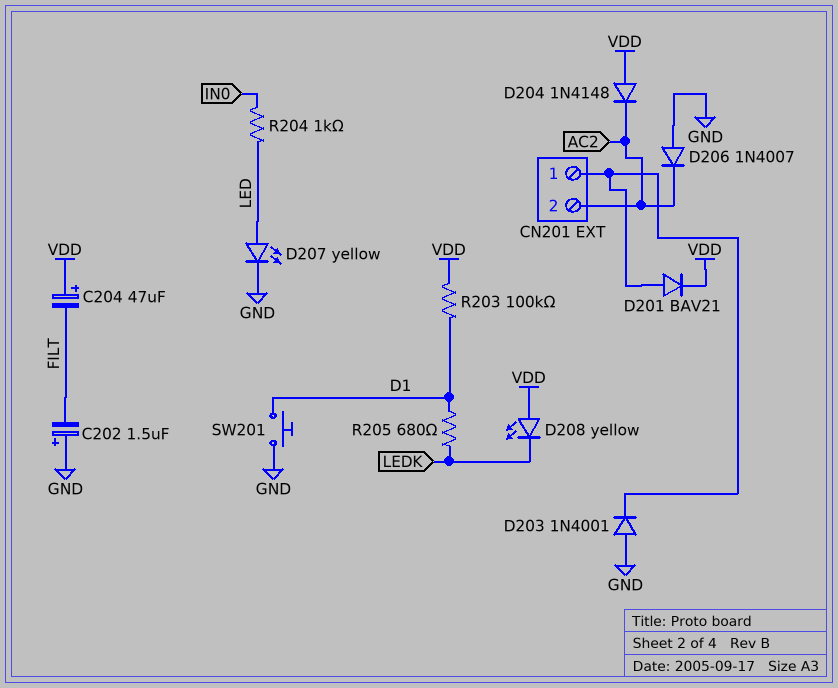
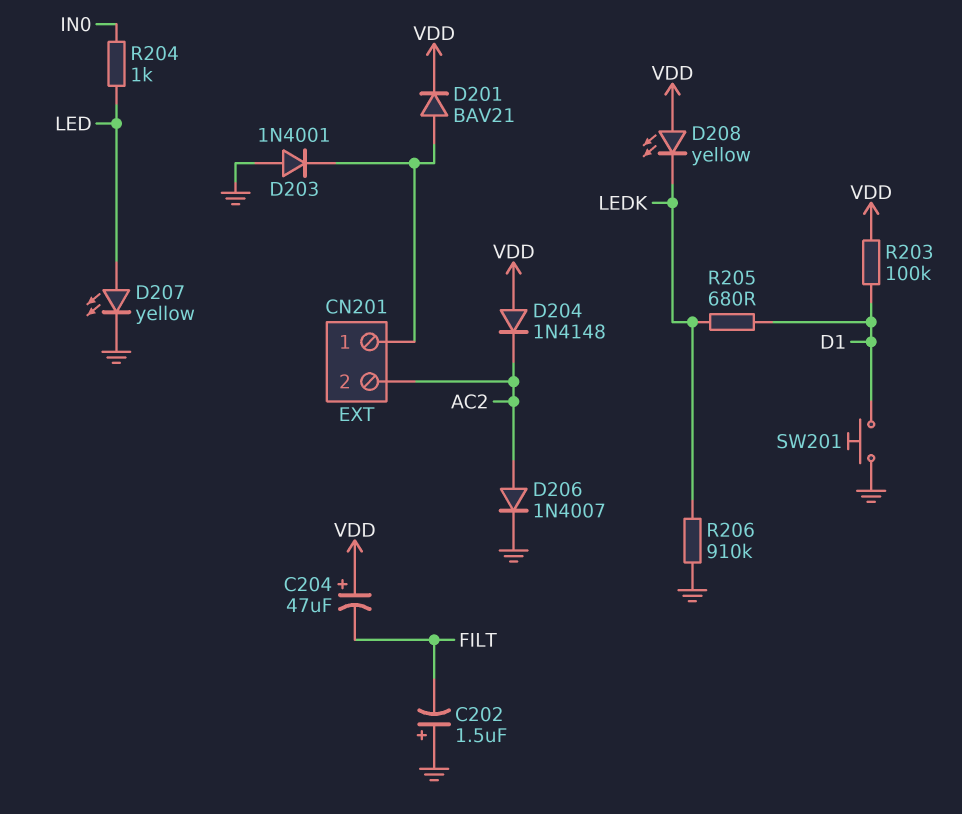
D206: diode 1N4007 (A GND, K AC2) -> diode 1N4007 (A AC2, K GND)
R206: none -> 910k (GND, LEDK)

